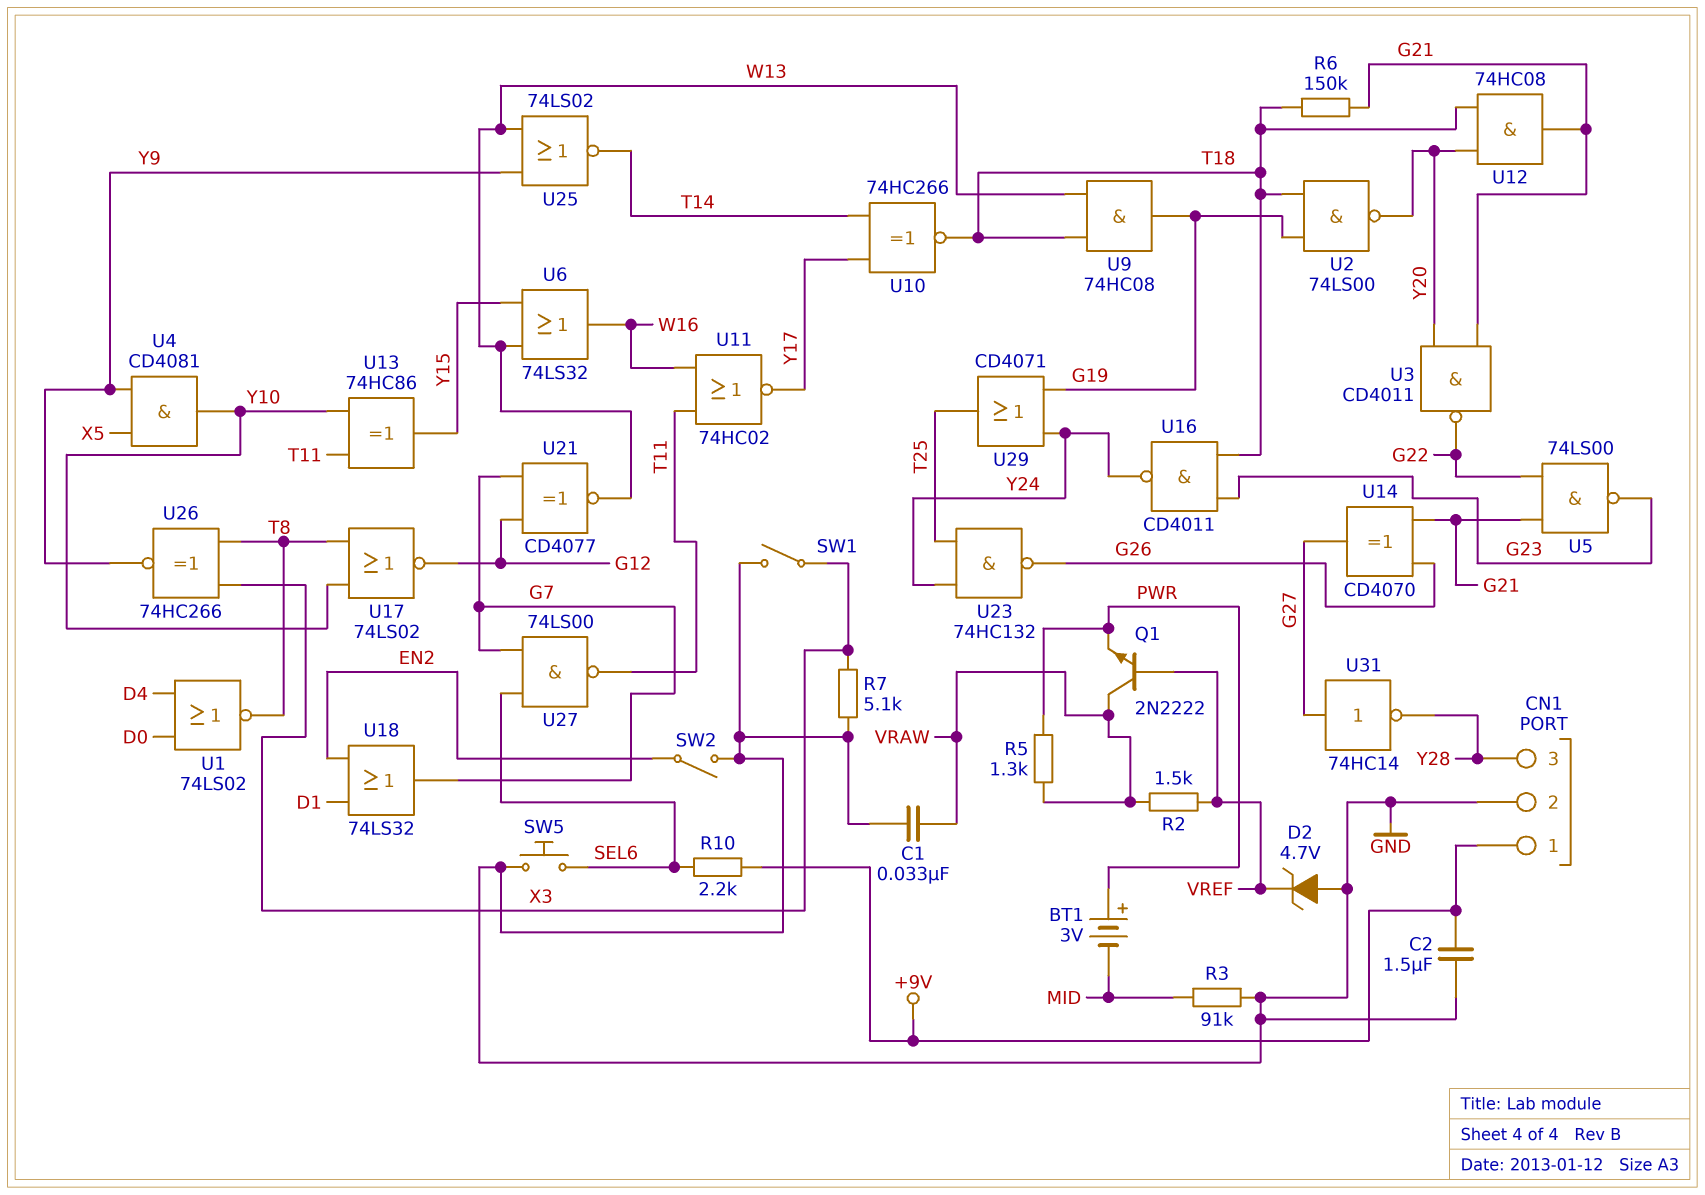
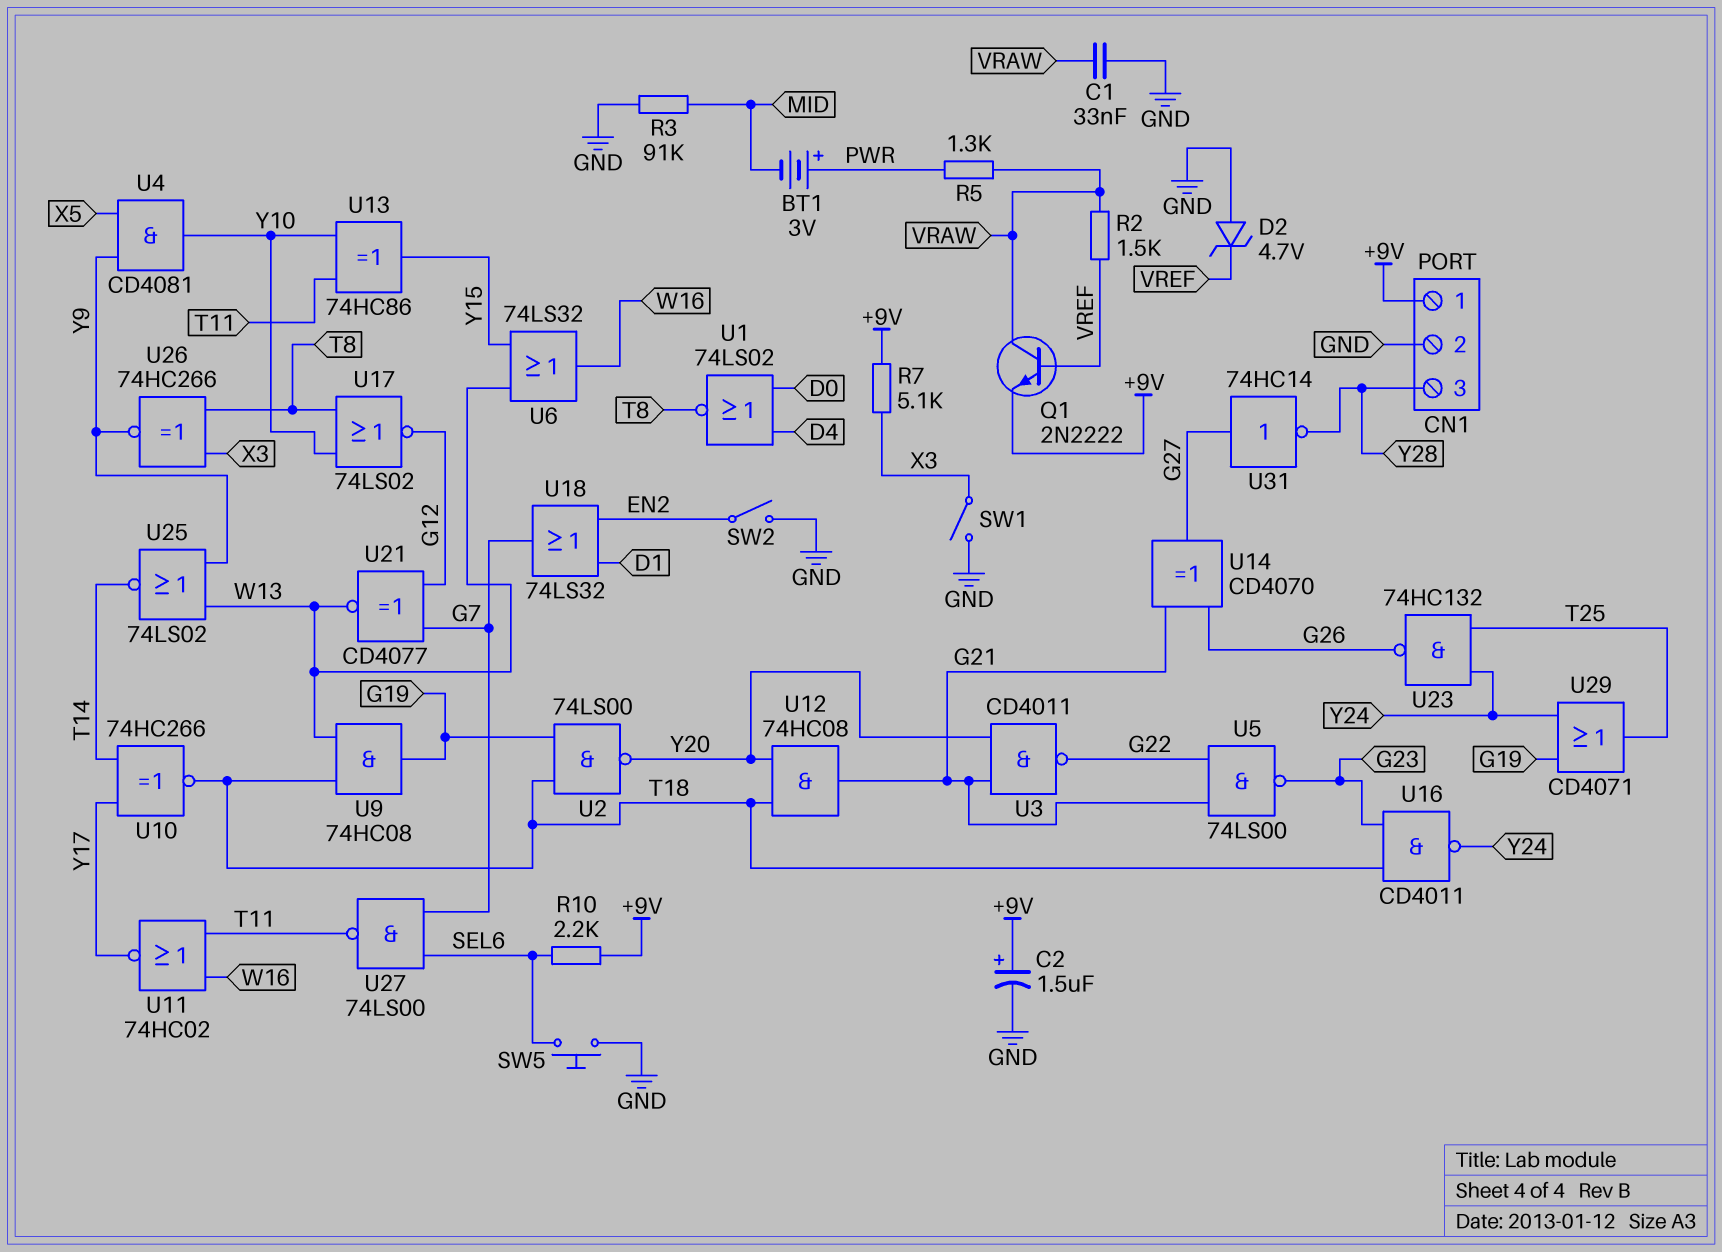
C2: 1.5uF (+9V, GND) -> 1.5uF (plus +9V, minus GND)
Q1: NPN 2N2222 (B VREF, C VRAW, E PWR) -> NPN 2N2222 (B VREF, C VRAW, E +9V)
R6: 150k (G21, T18) -> none
R7: 5.1k (GND, X3) -> 5.1k (+9V, X3)

